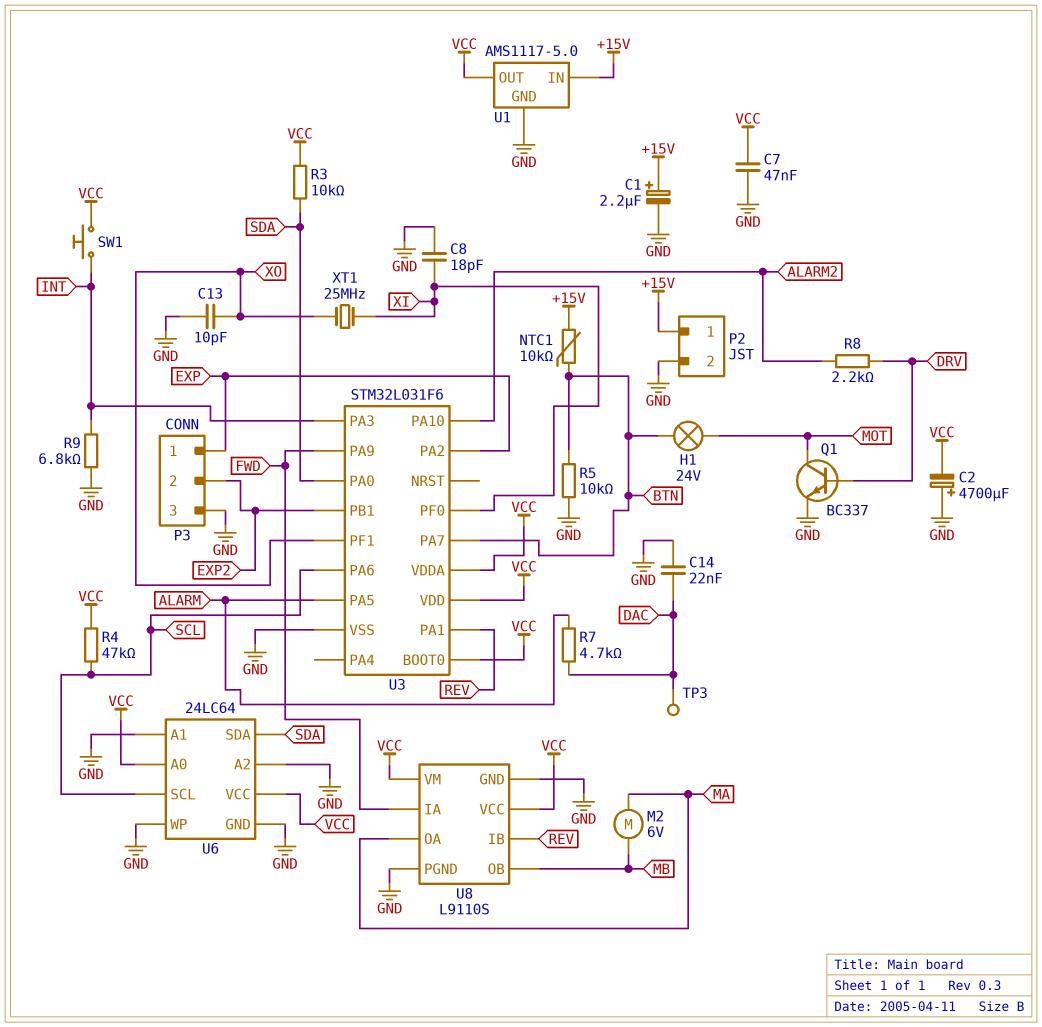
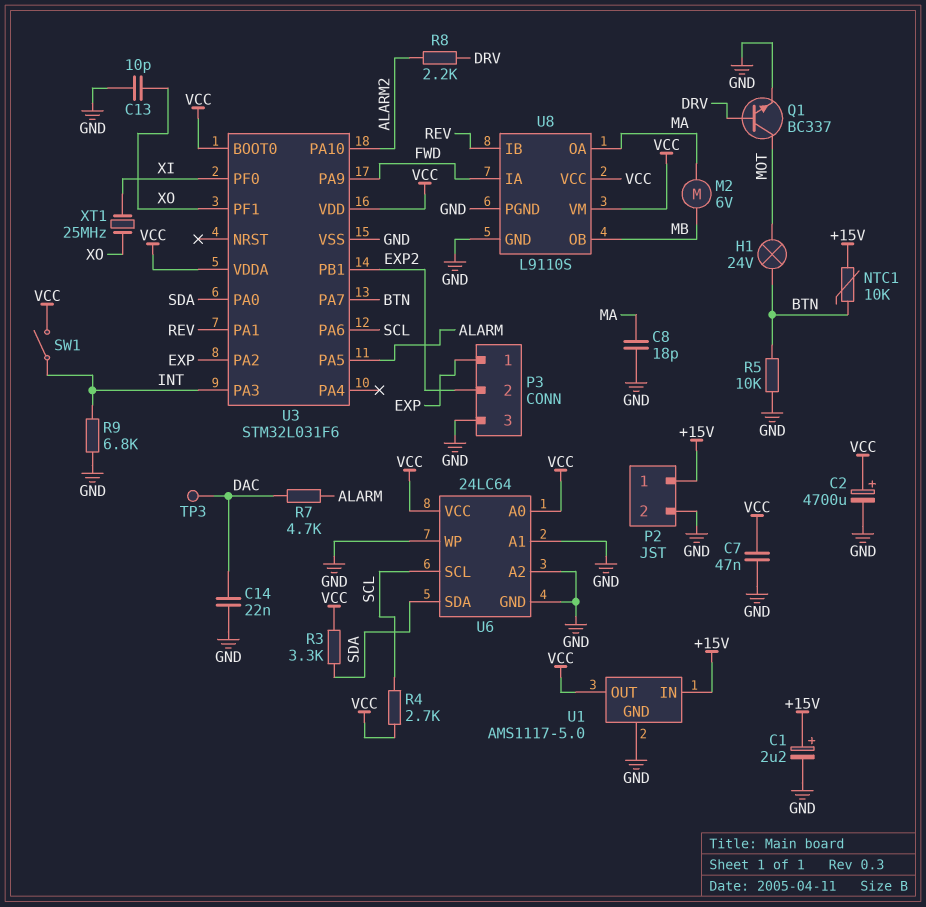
C2: 4700uF (plus GND, minus VCC) -> 4700uF (plus VCC, minus GND)
C8: 18pF (GND, XI) -> 18pF (GND, MA)
R3: 10k (SDA, VCC) -> 3.3k (SDA, VCC)
R4: 47k (SCL, VCC) -> 2.7k (SCL, VCC)
SW1: button (INT, VCC) -> switch (INT, VCC)

